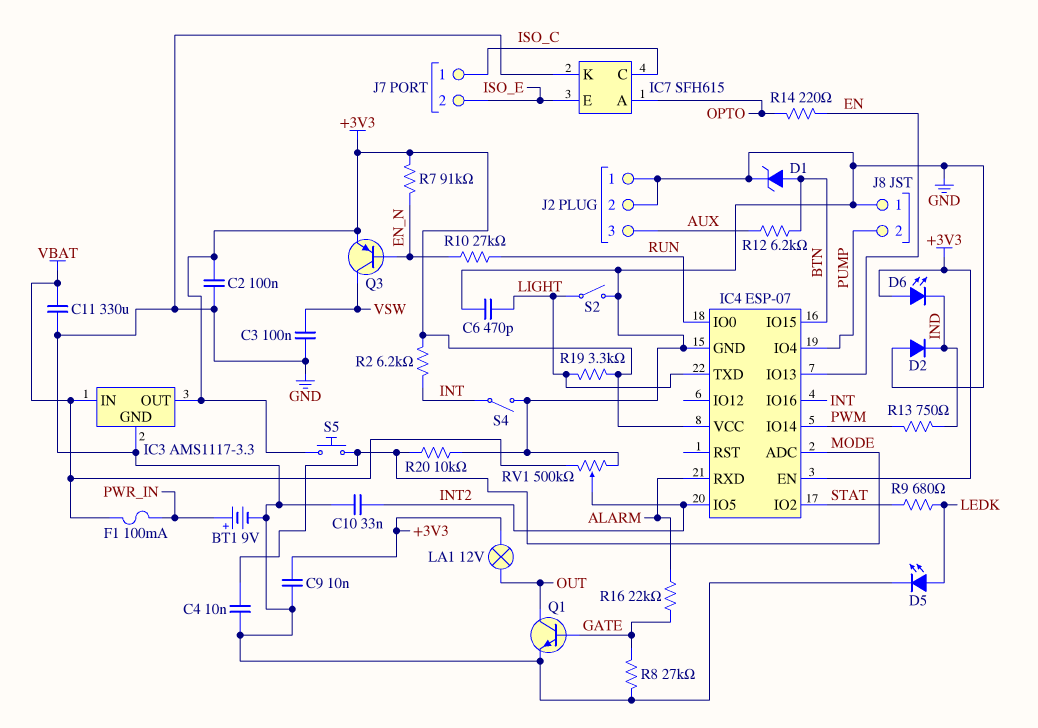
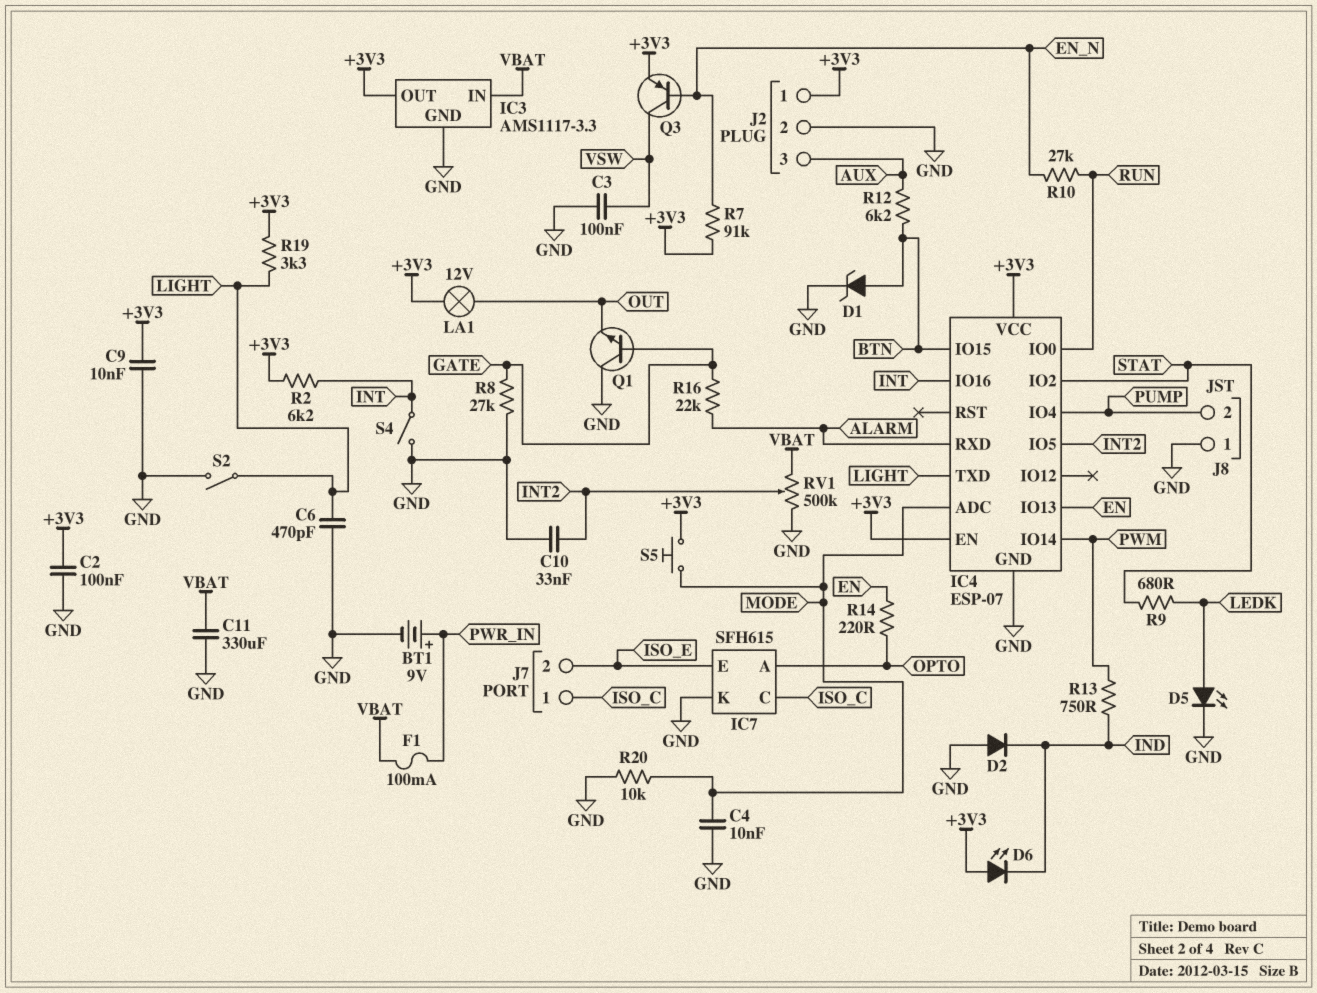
J2 pin 1: GND -> +3V3
Q1: NPN (B GATE, C OUT, E GND) -> NPN (B GATE, C GND, E OUT)

